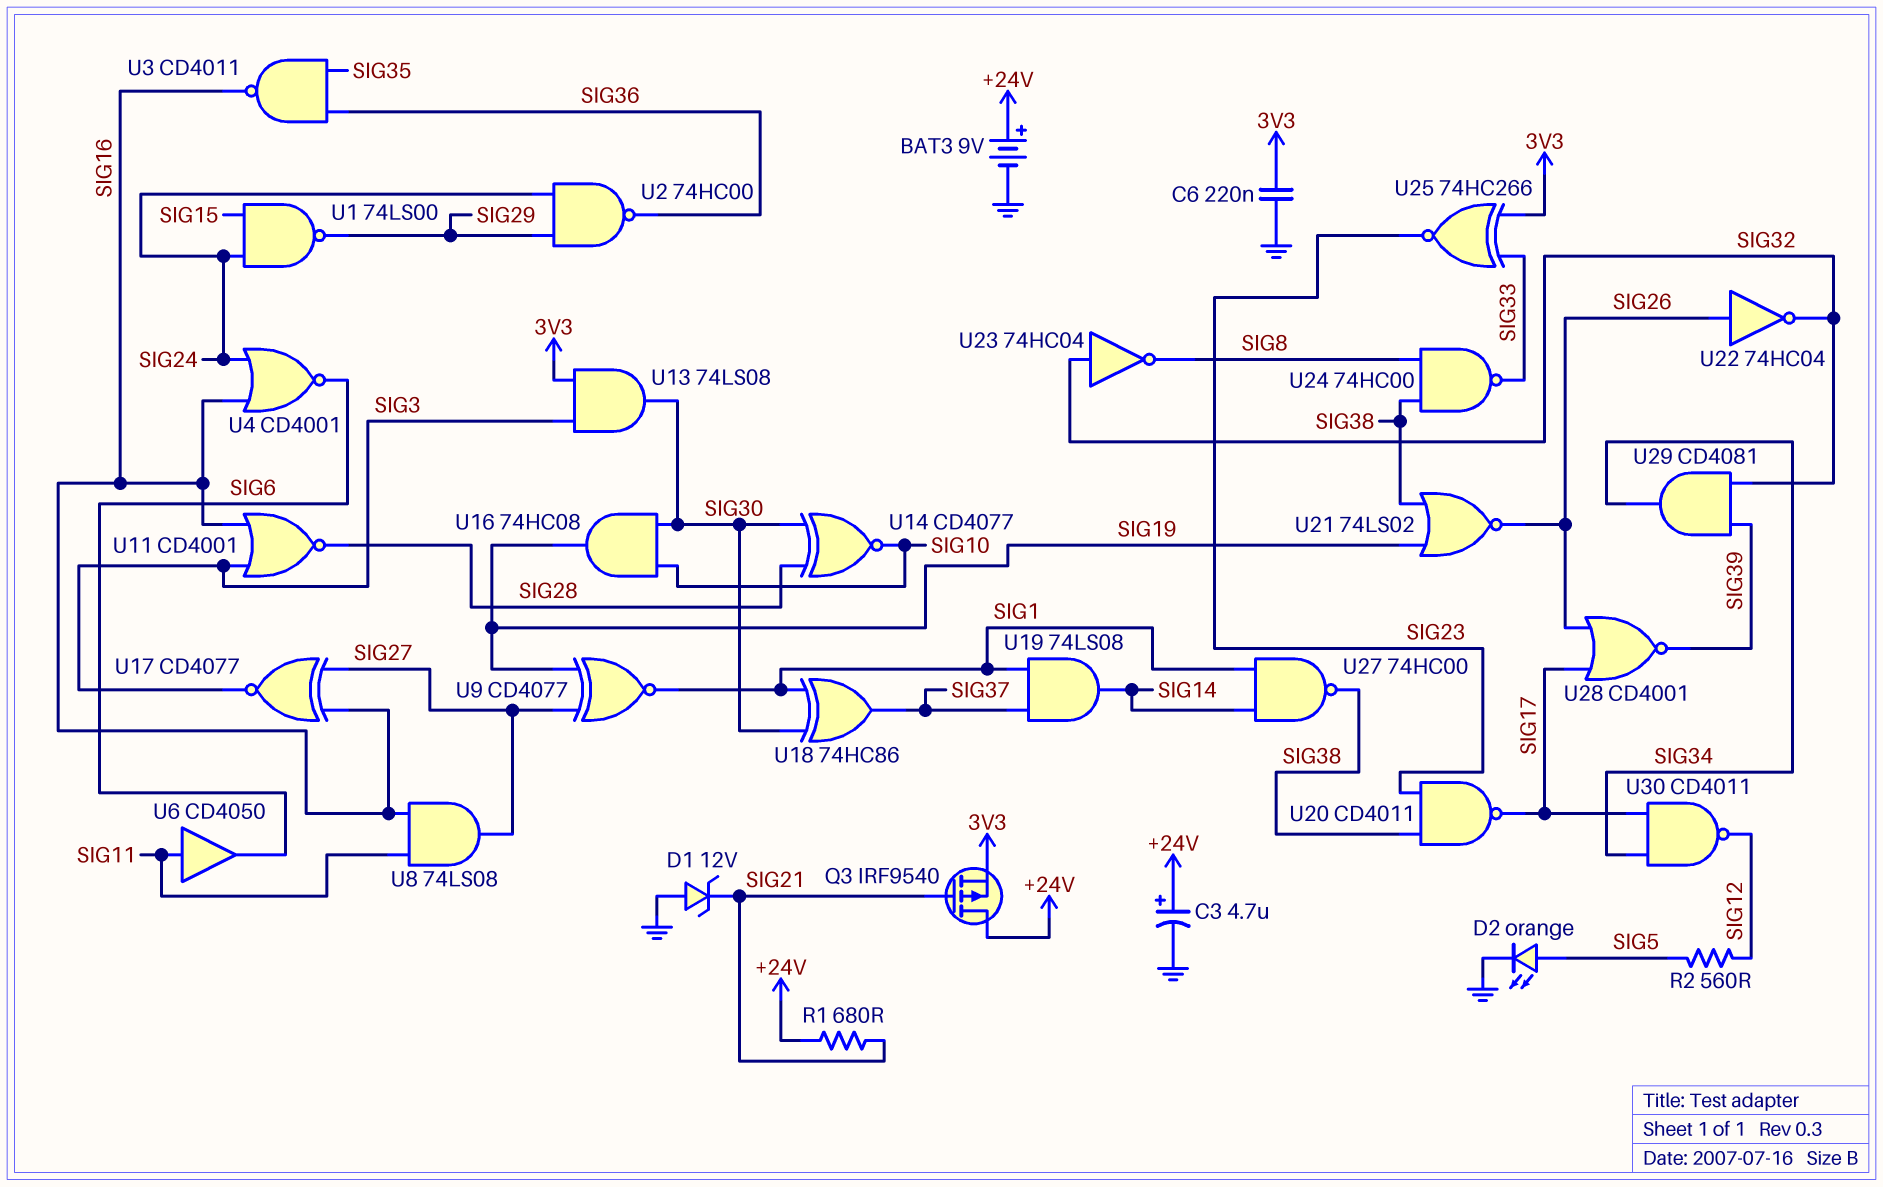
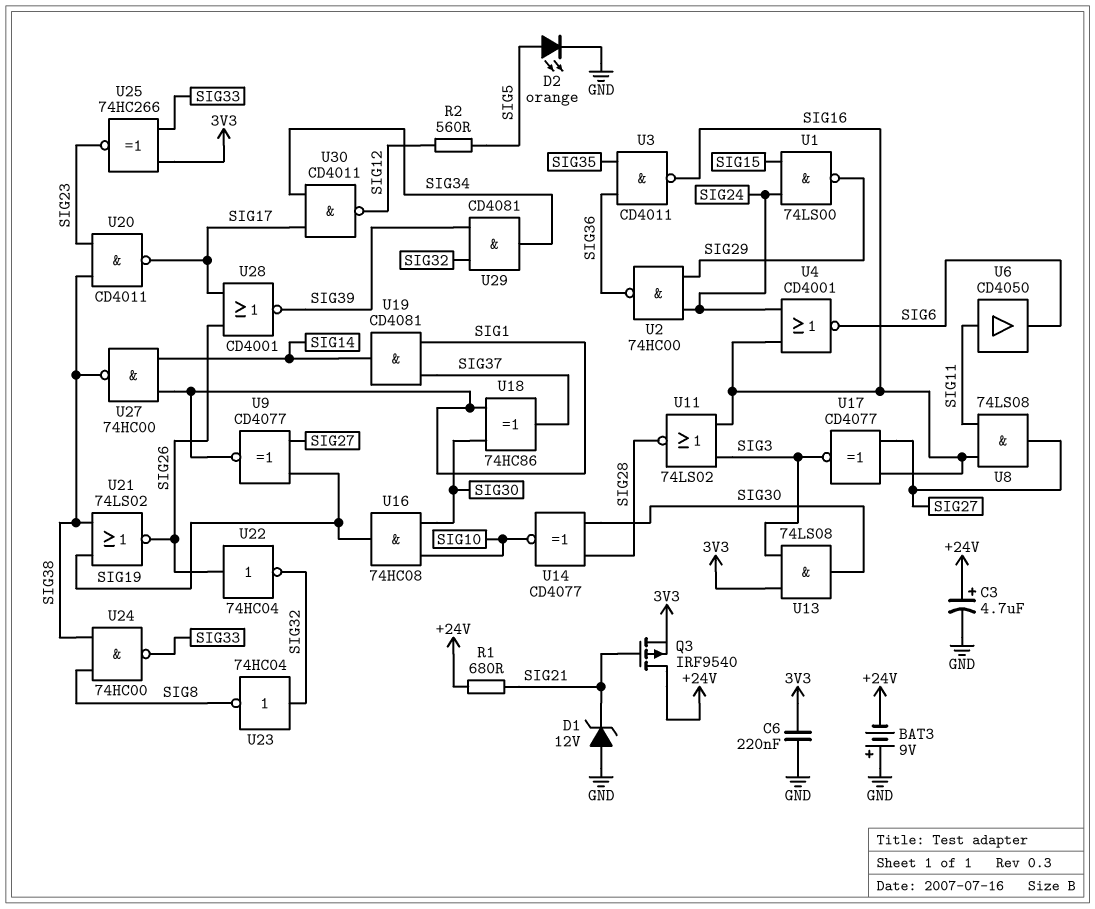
BAT3: 9V (plus +24V, minus GND) -> 9V (plus GND, minus +24V)
U11: NOR CD4001 (in SIG3, in SIG16, out SIG28) -> NOR 74LS02 (in SIG3, in SIG16, out SIG28)
U19: AND 74LS08 (in SIG1, in SIG37, out SIG14) -> AND CD4081 (in SIG1, in SIG37, out SIG14)

